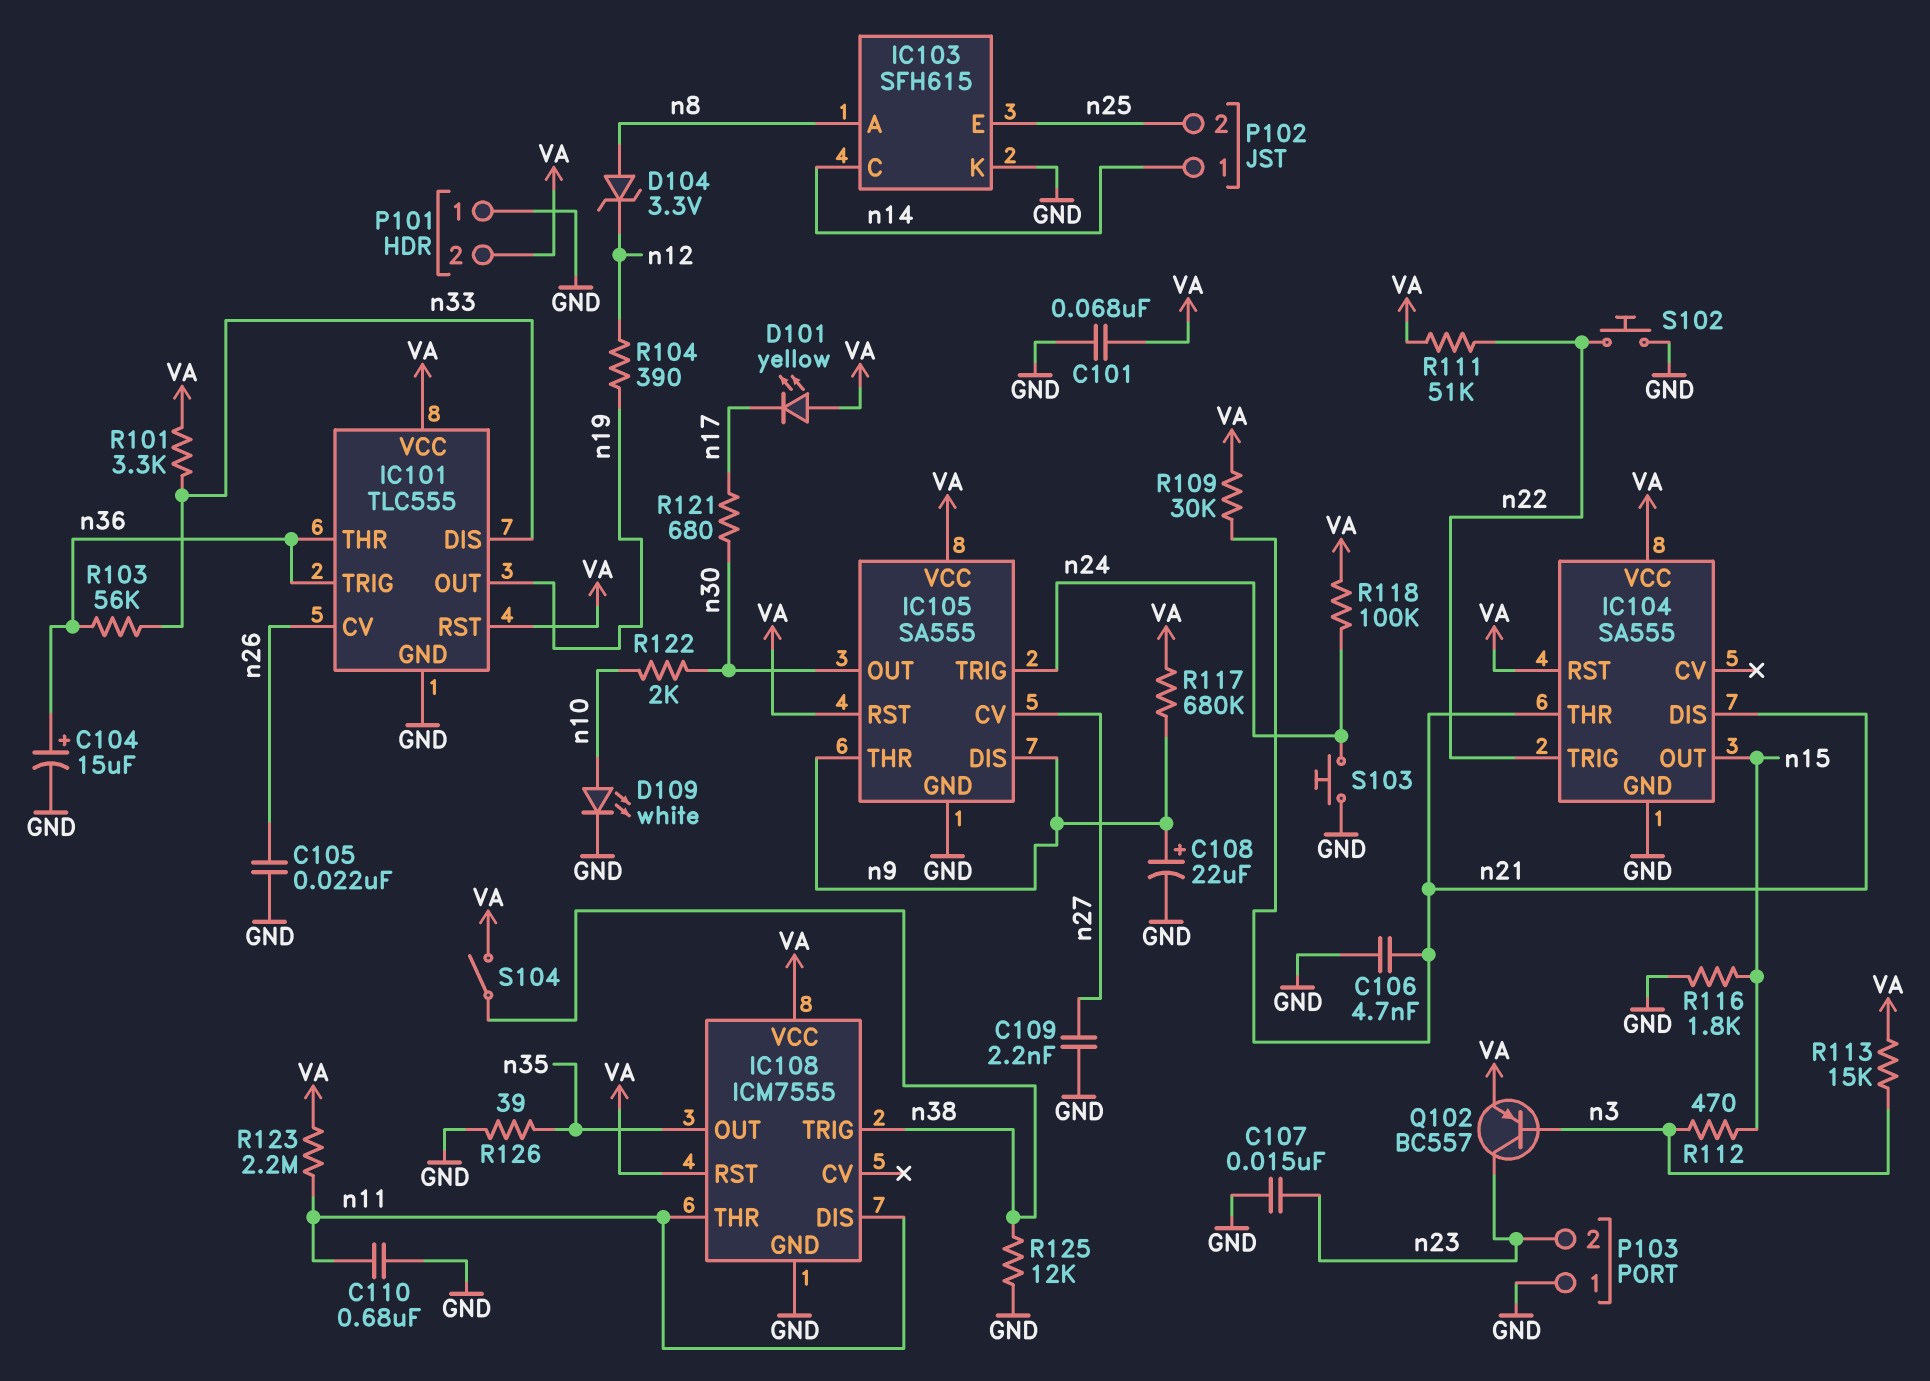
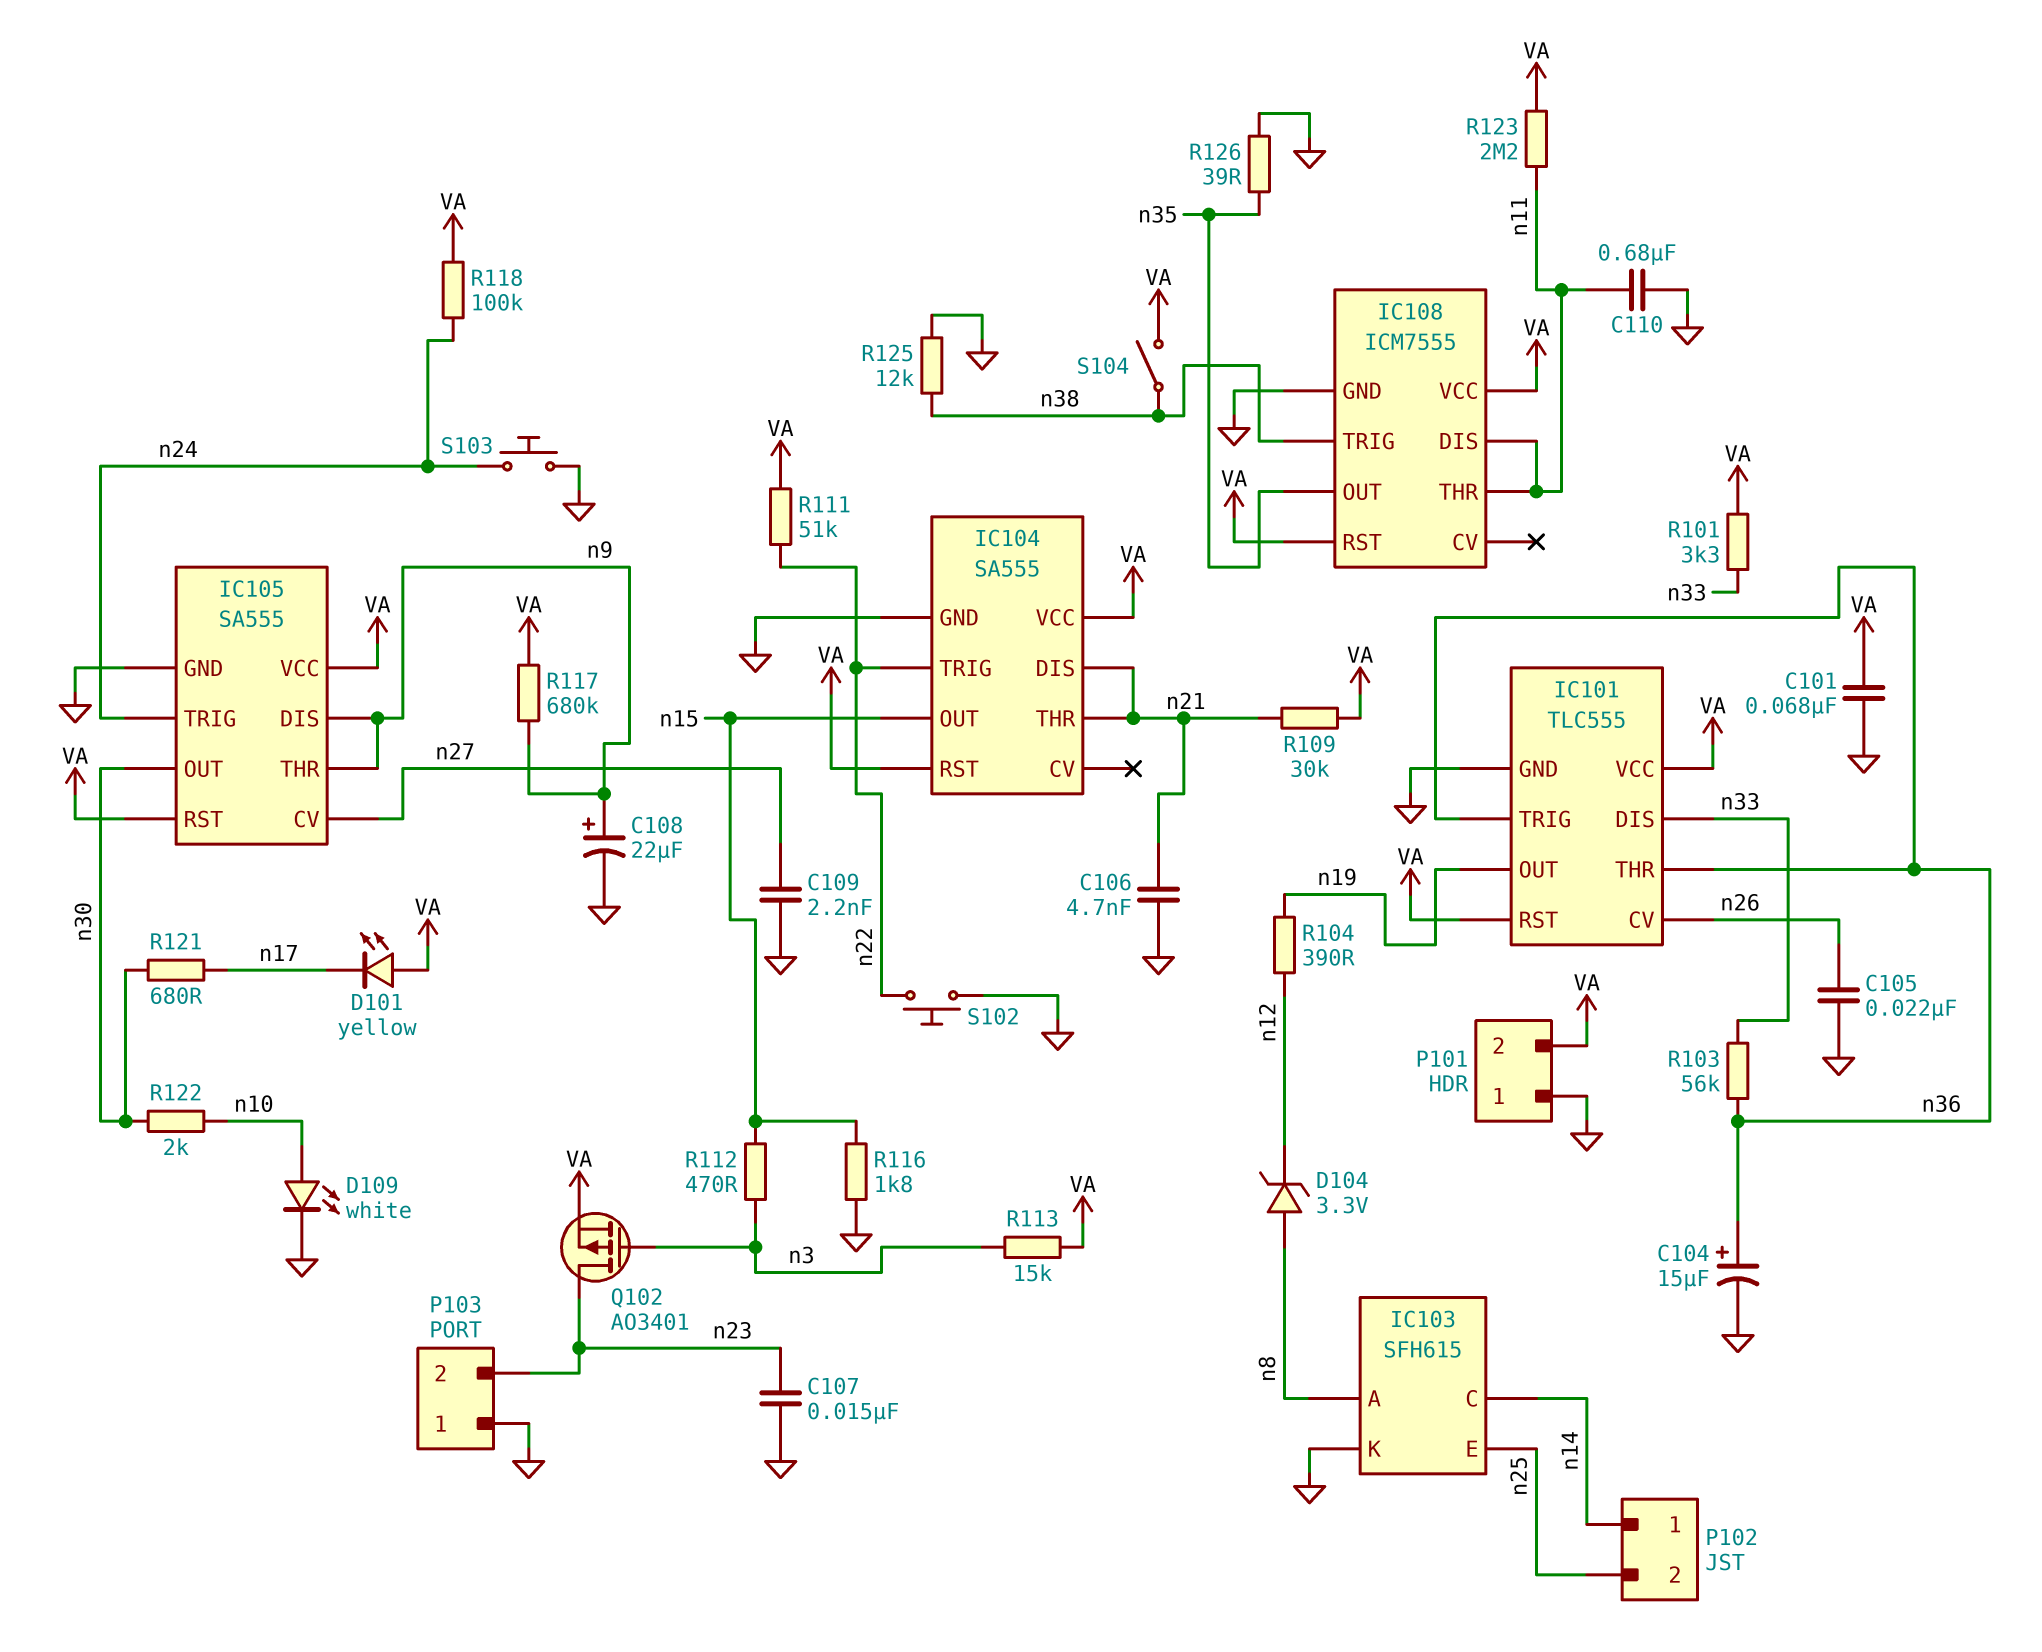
Q102: PNP BC557 (B n3, C n23, E VA) -> PMOS AO3401 (G n3, D n23, S VA)

